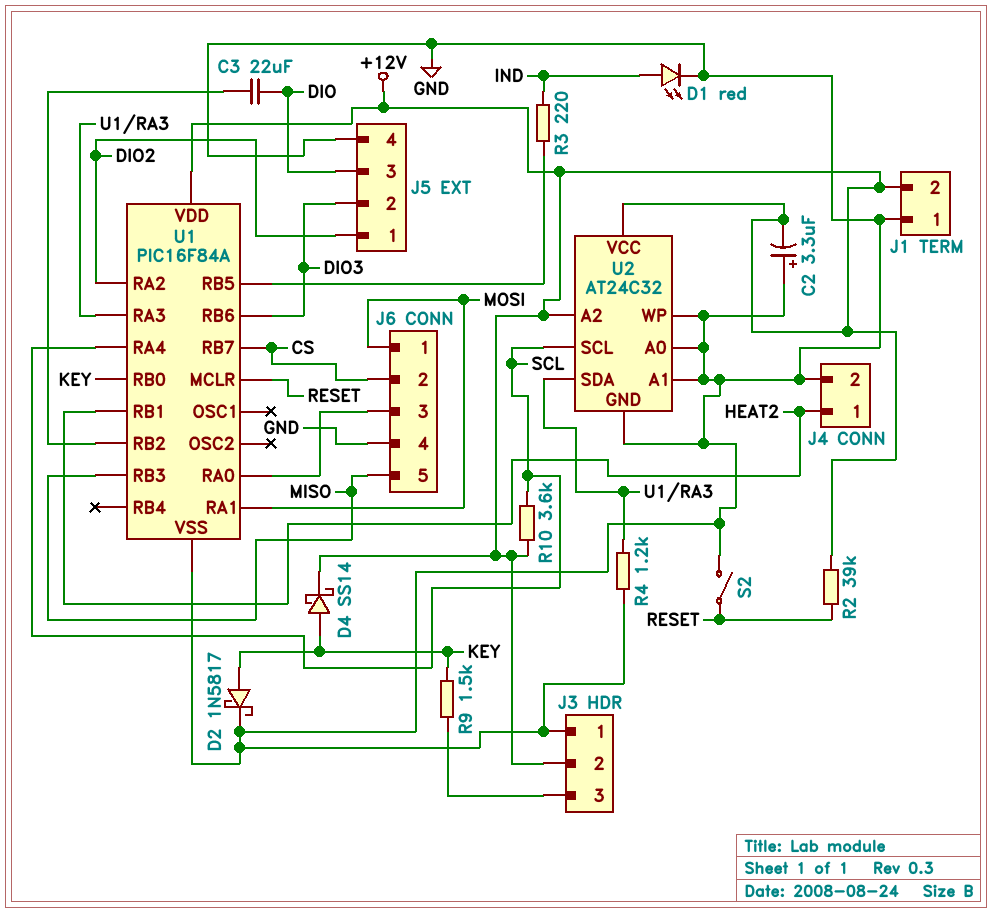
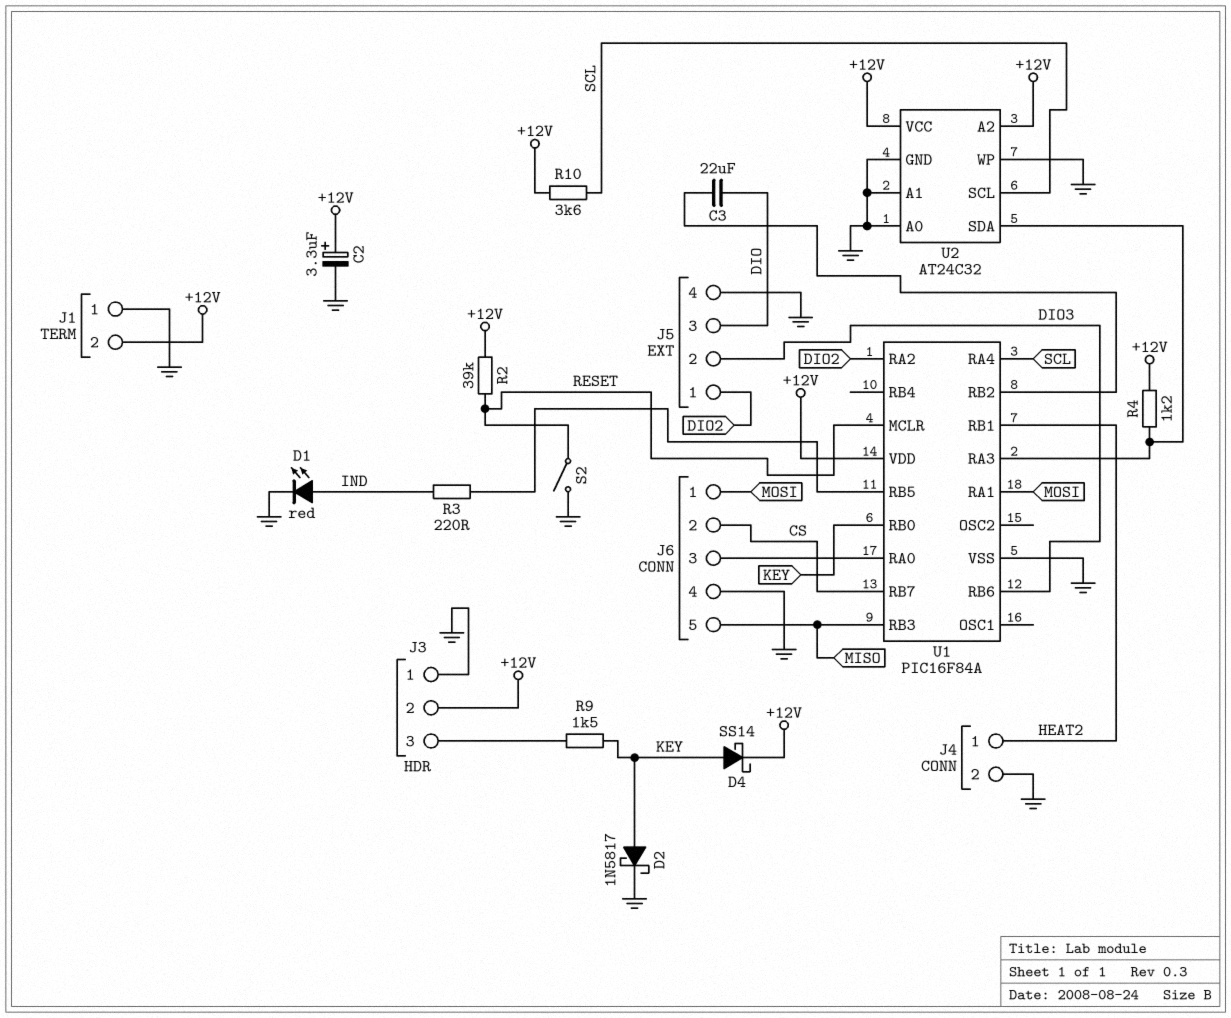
C2: 3.3uF (plus GND, minus +12V) -> 3.3uF (plus +12V, minus GND)
R4: 1.2k (GND, U1/RA3) -> 1.2k (+12V, U1/RA3)

